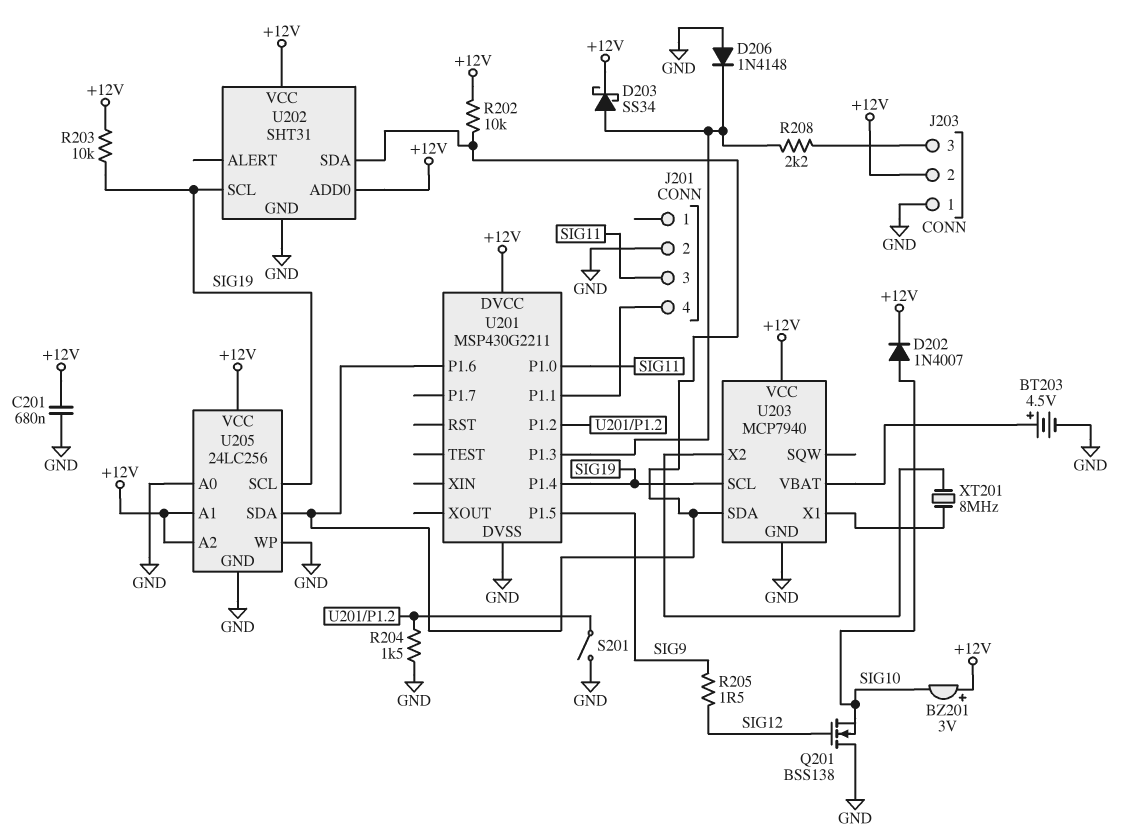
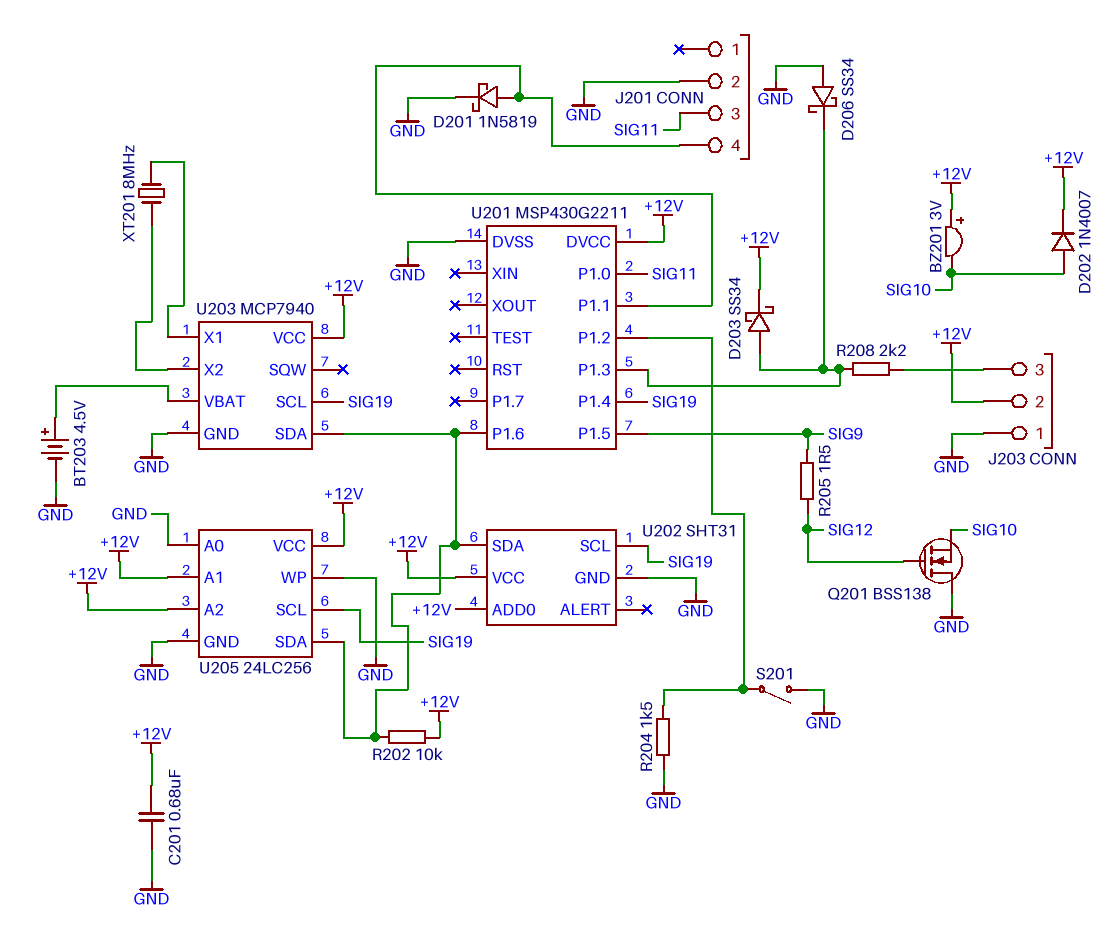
D201: none -> schottky 1N5819 (A J201/4, K GND)
D206: diode 1N4148 (A GND, K U201/P1.3) -> schottky SS34 (A GND, K U201/P1.3)
R203: 10k (+12V, SIG19) -> none

